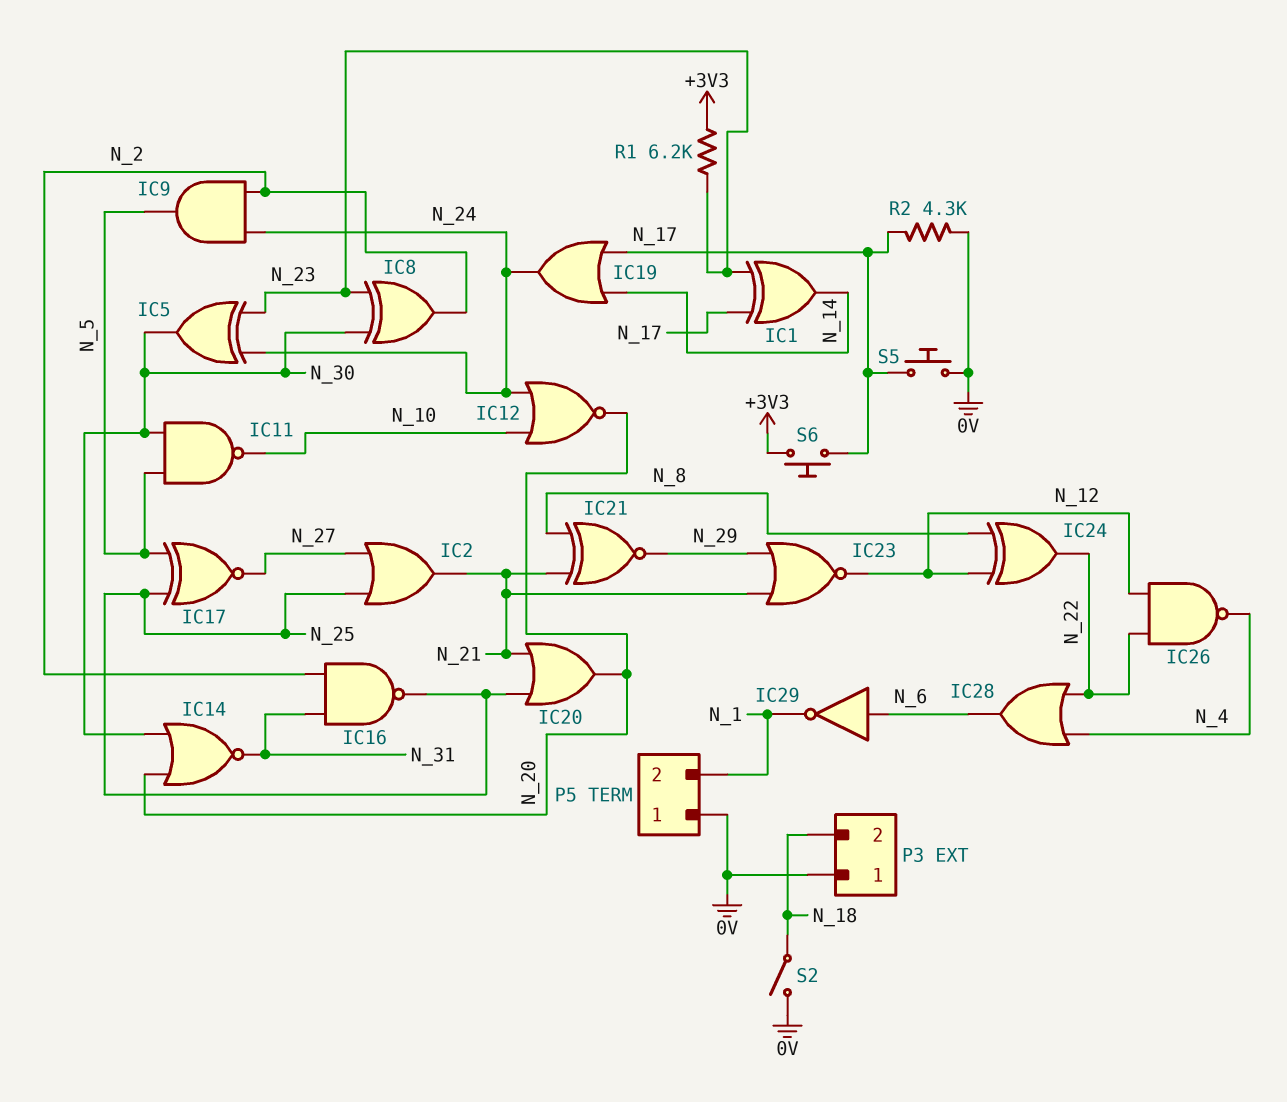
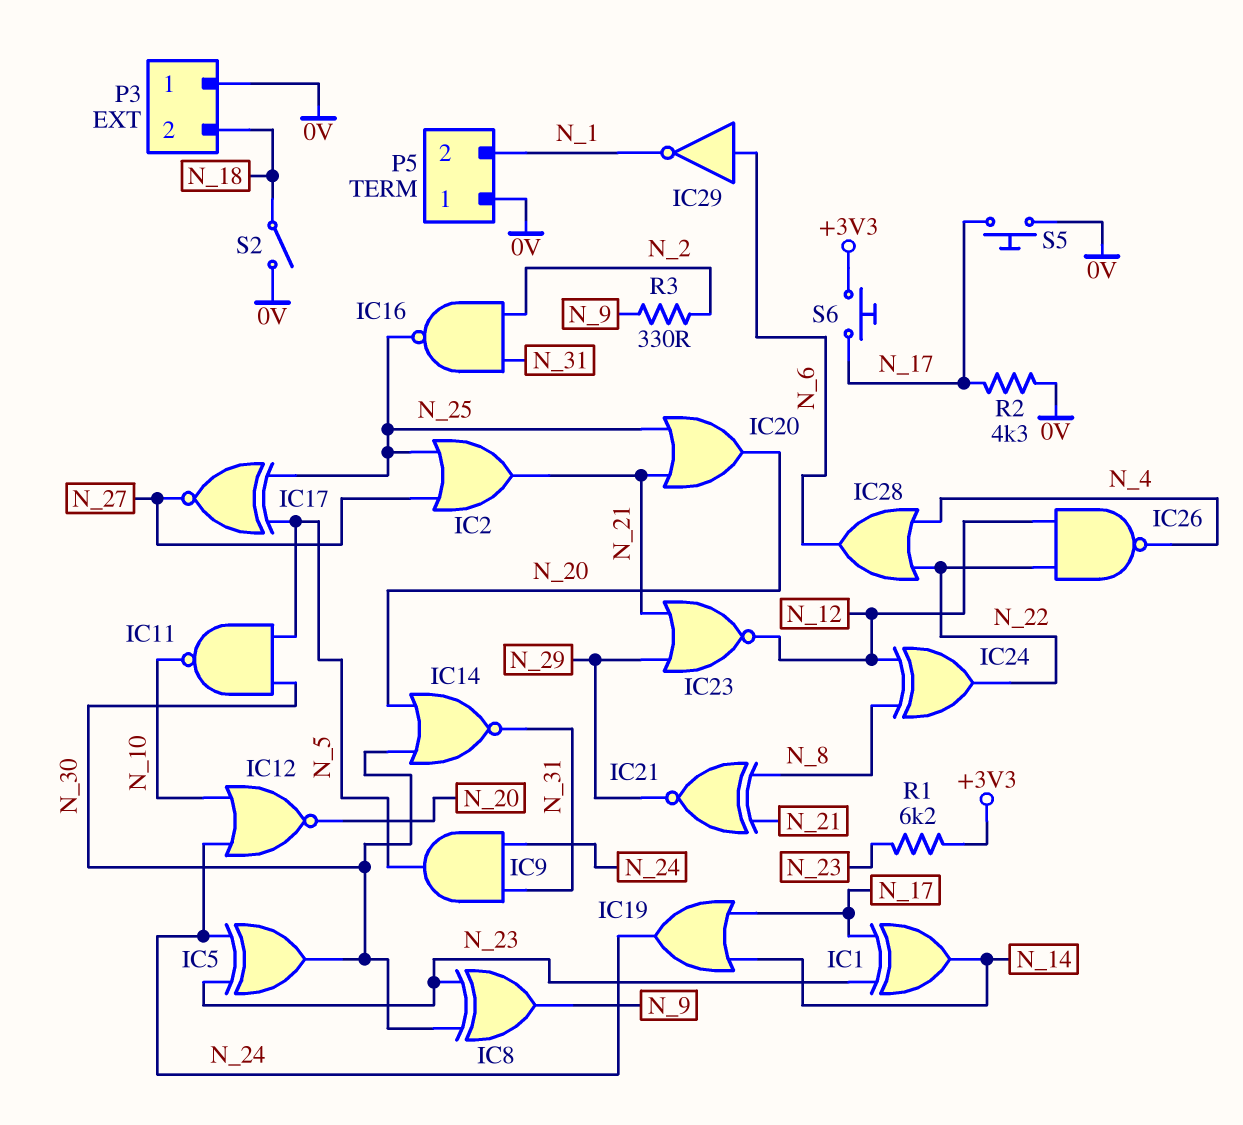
IC8: XOR (in N_23, in N_30, out N_2) -> XOR (in N_23, in N_30, out N_9)
IC9: AND (in N_2, in N_24, out N_5) -> AND (in N_24, in N_31, out N_5)
R3: none -> 330 (N_2, N_9)

